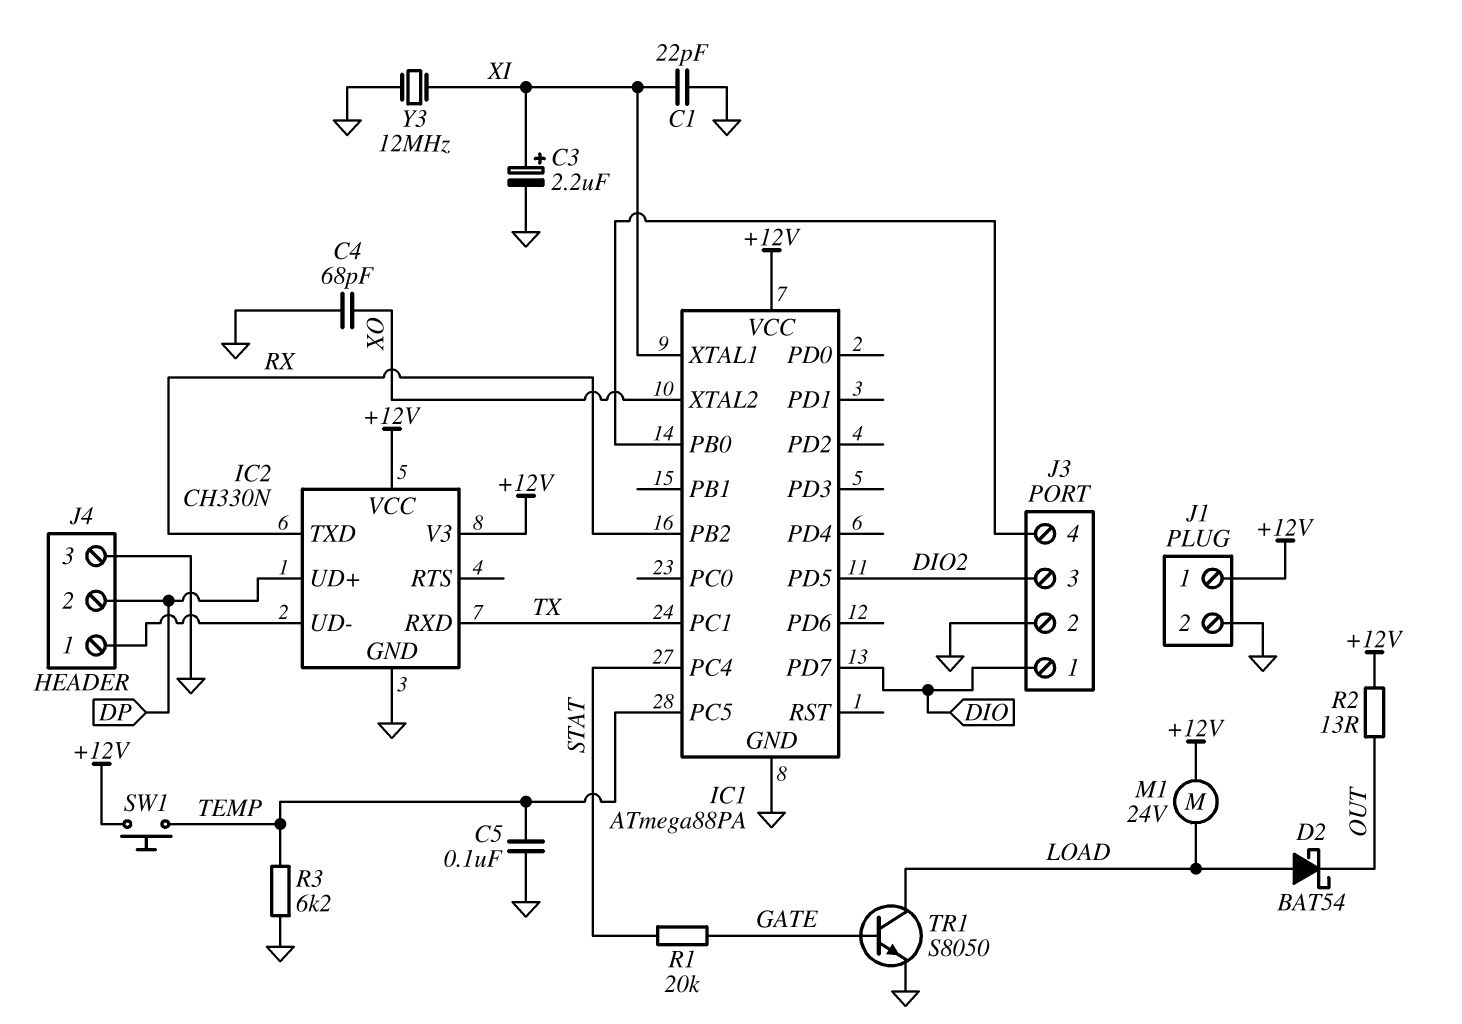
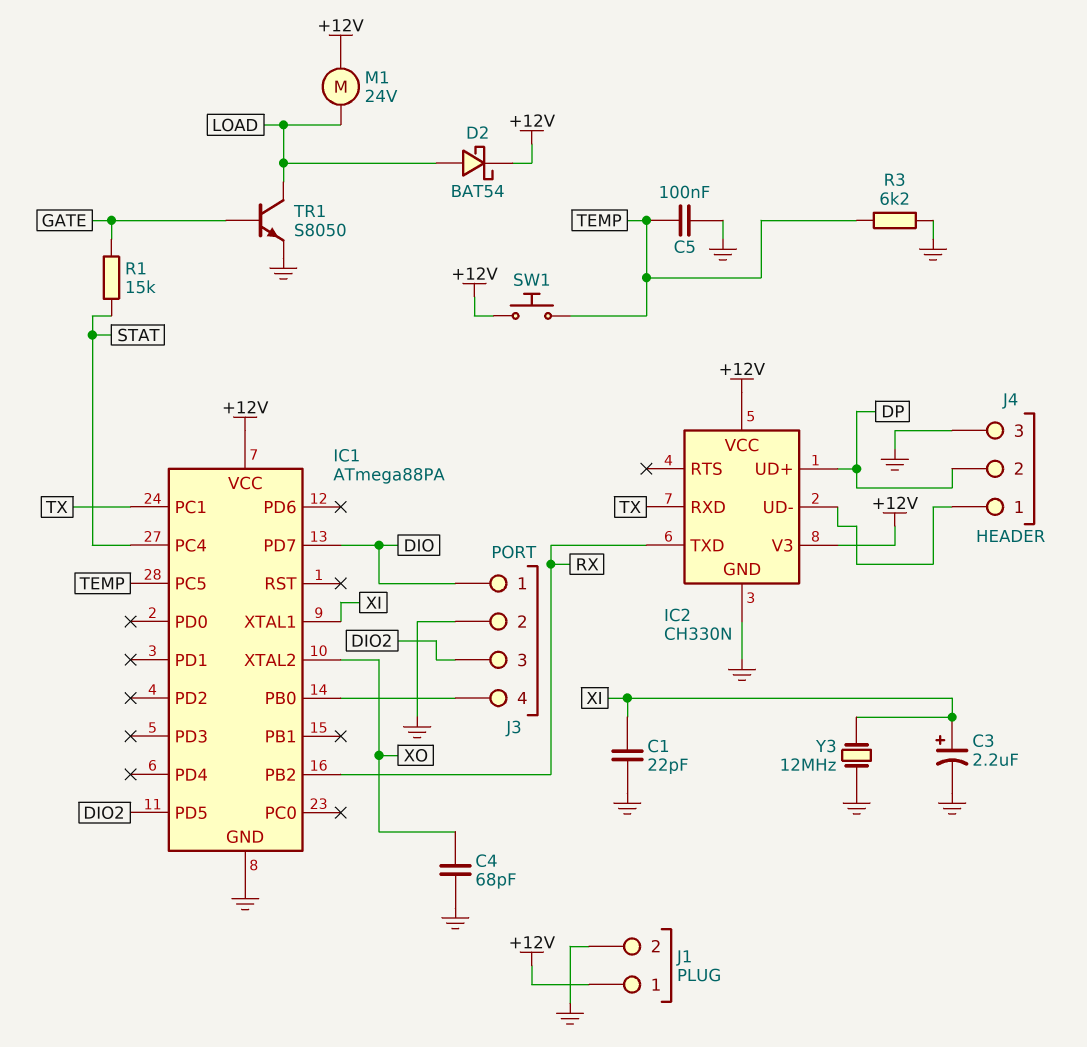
D2: schottky BAT54 (A LOAD, K OUT) -> schottky BAT54 (A LOAD, K +12V)
R1: 20k (GATE, STAT) -> 15k (GATE, STAT)
R2: 13 (+12V, OUT) -> none

